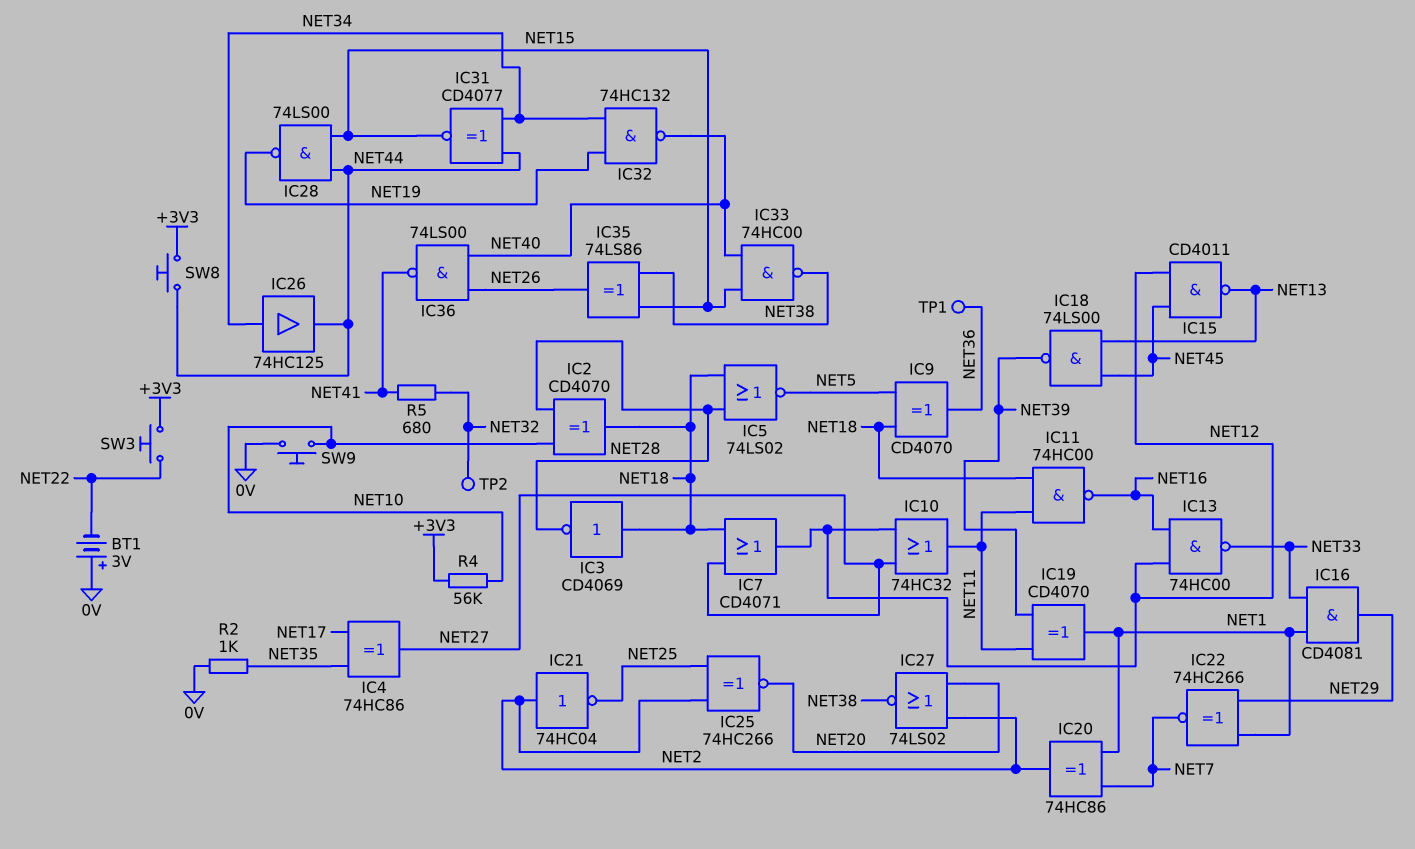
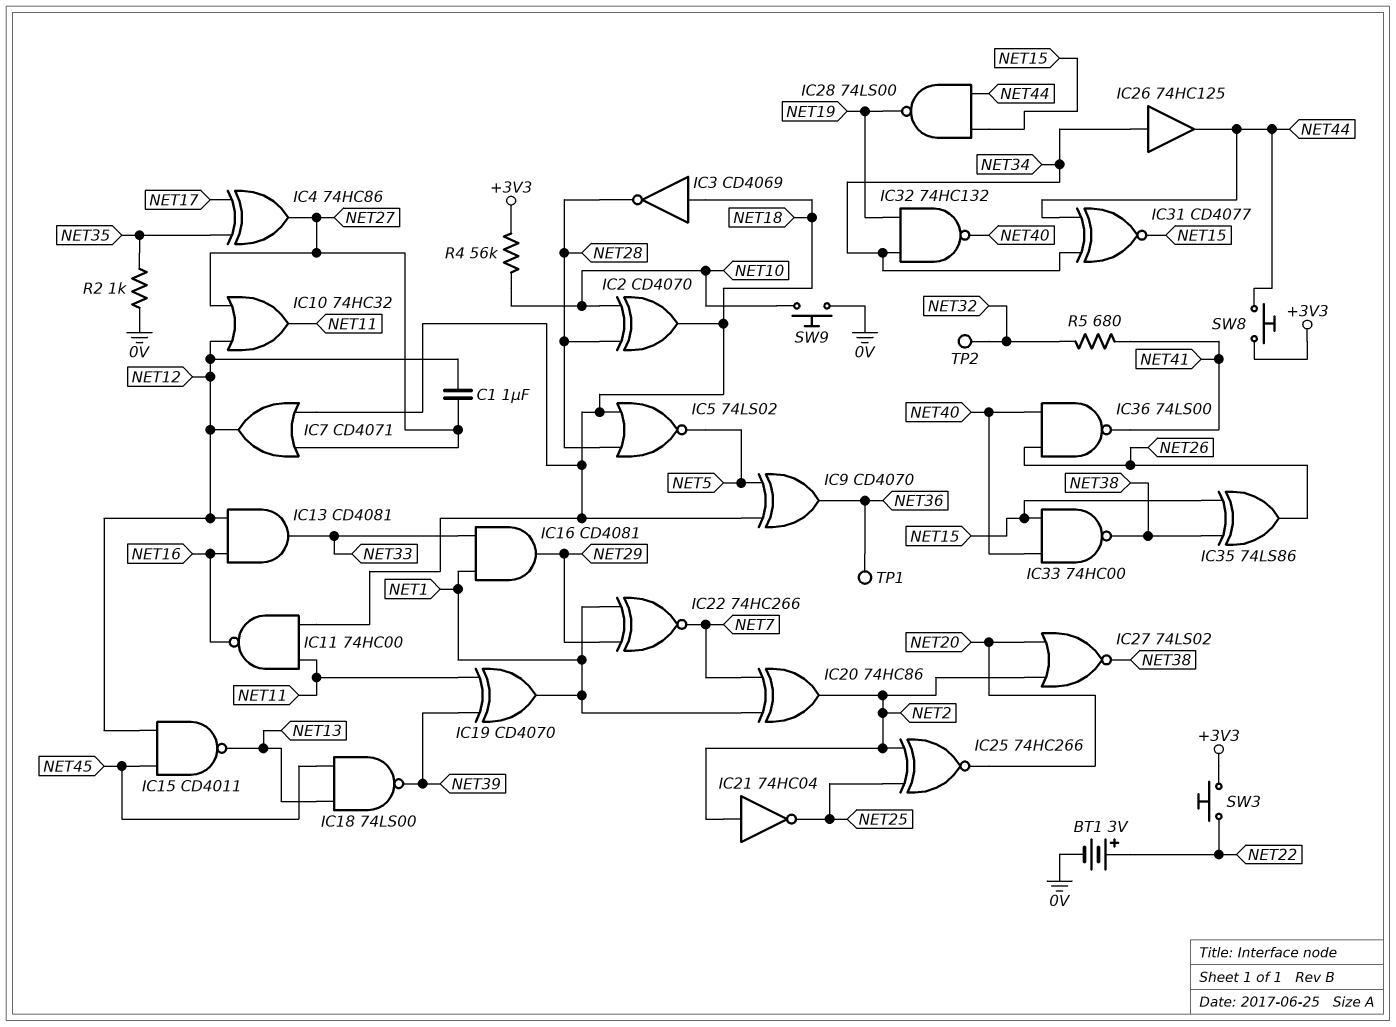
BT1: 3V (plus 0V, minus NET22) -> 3V (plus NET22, minus 0V)
C1: none -> 1uF (NET12, NET27)
IC13: NAND 74HC00 (in NET12, in NET16, out NET33) -> AND CD4081 (in NET12, in NET16, out NET33)

